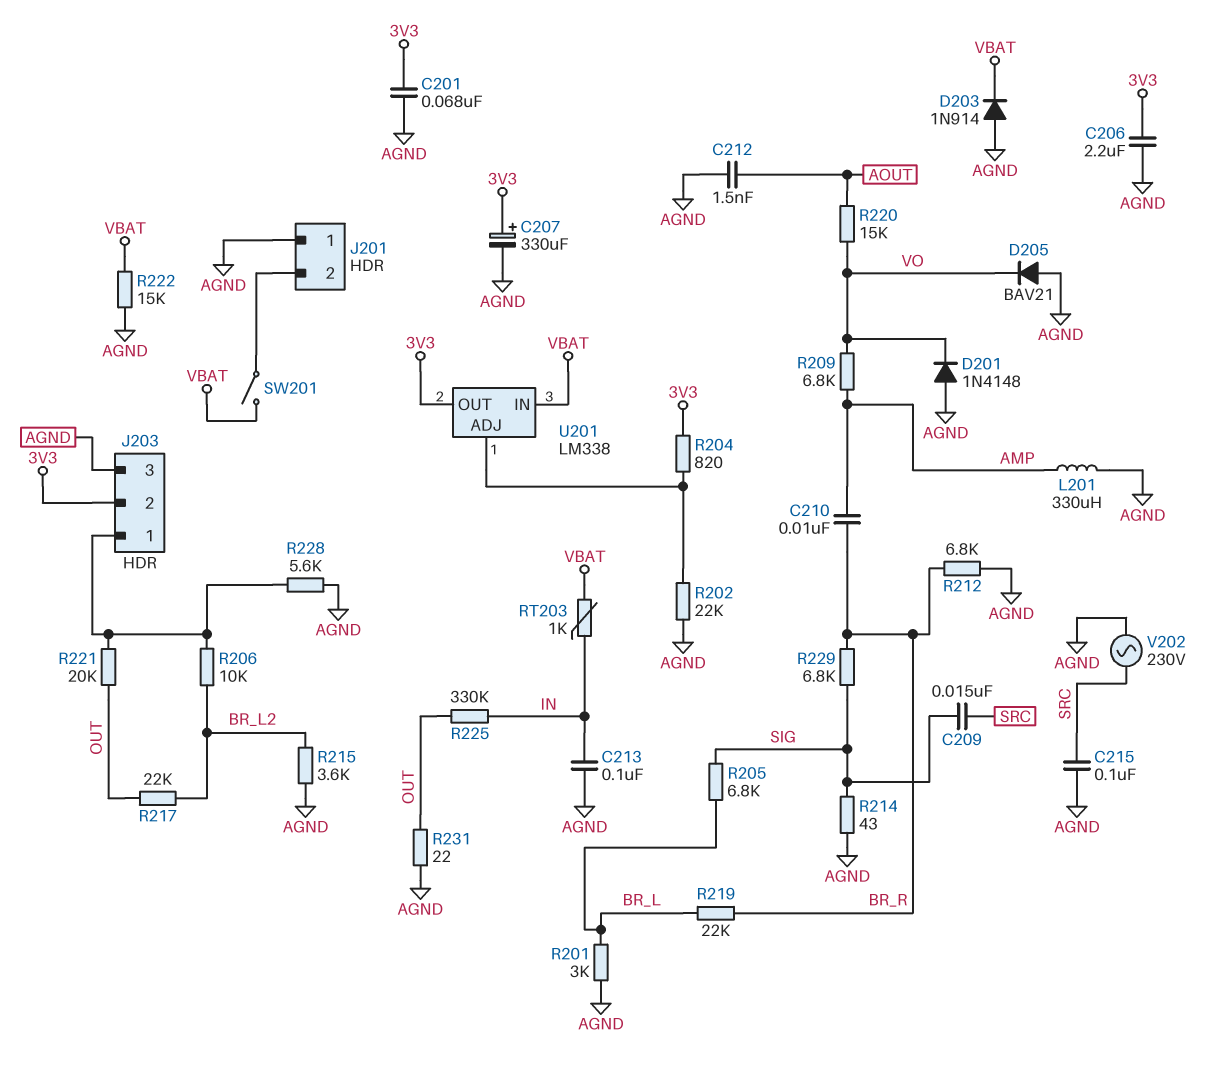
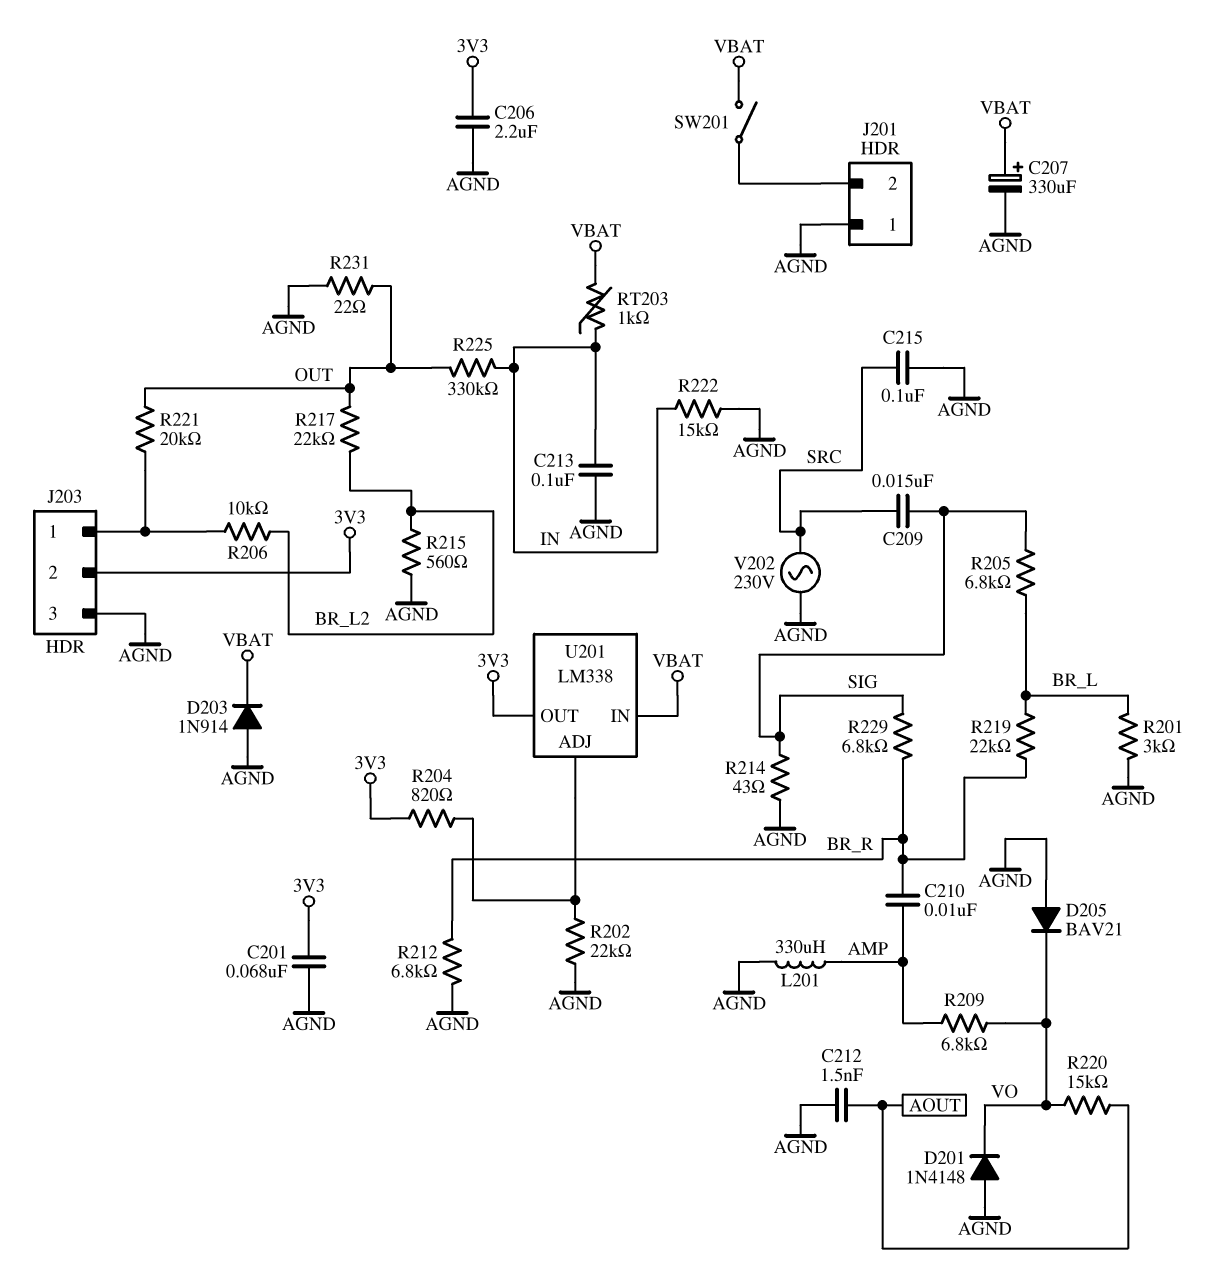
C207: 330uF (plus 3V3, minus AGND) -> 330uF (plus VBAT, minus AGND)
R215: 3.6k (AGND, BR_L2) -> 560 (AGND, BR_L2)
R222: 15k (AGND, VBAT) -> 15k (AGND, IN)
R228: 5.6k (AGND, J203/1) -> none

